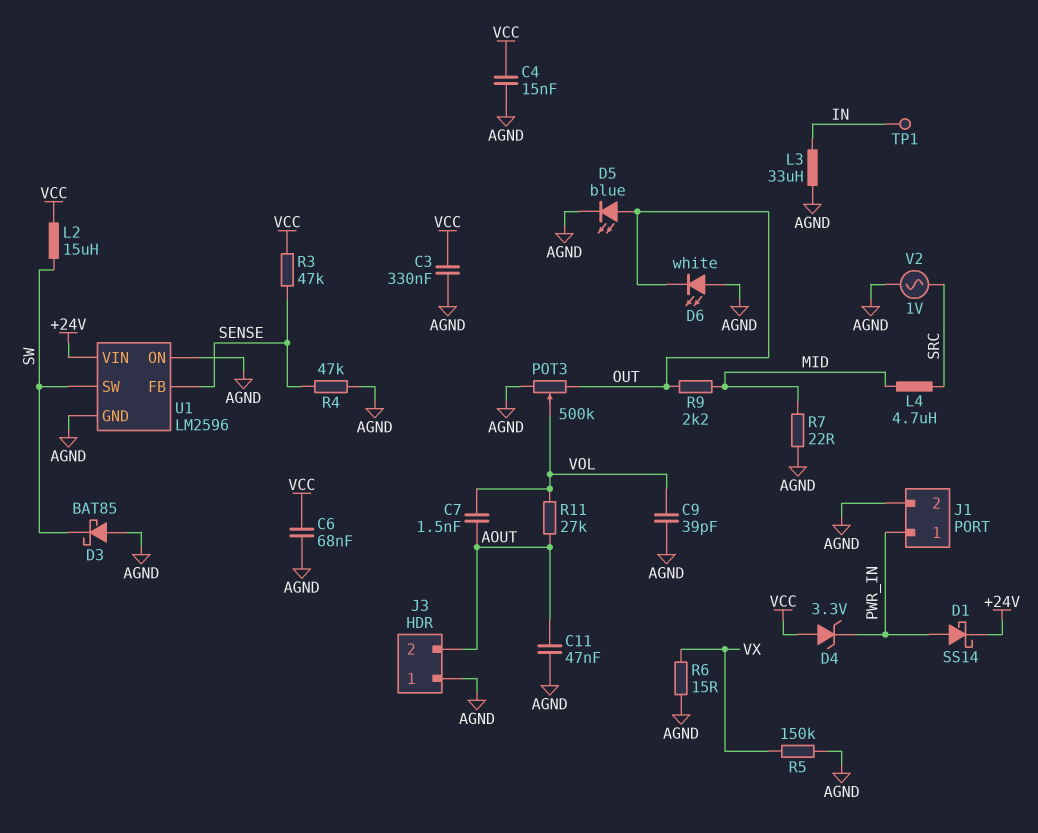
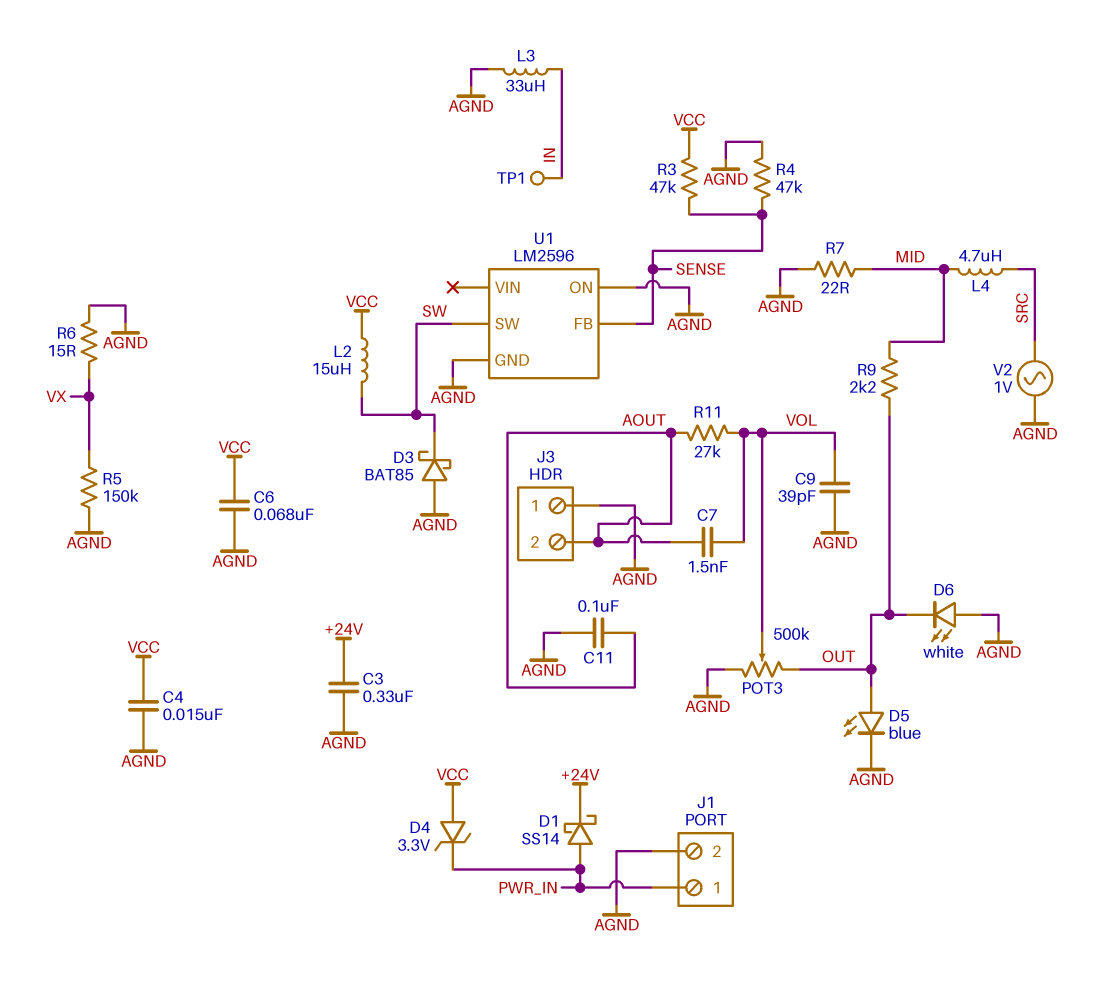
C3: 330nF (AGND, VCC) -> 330nF (+24V, AGND)
C11: 47nF (AGND, AOUT) -> 100nF (AGND, AOUT)
U1 pin VIN: +24V -> none

